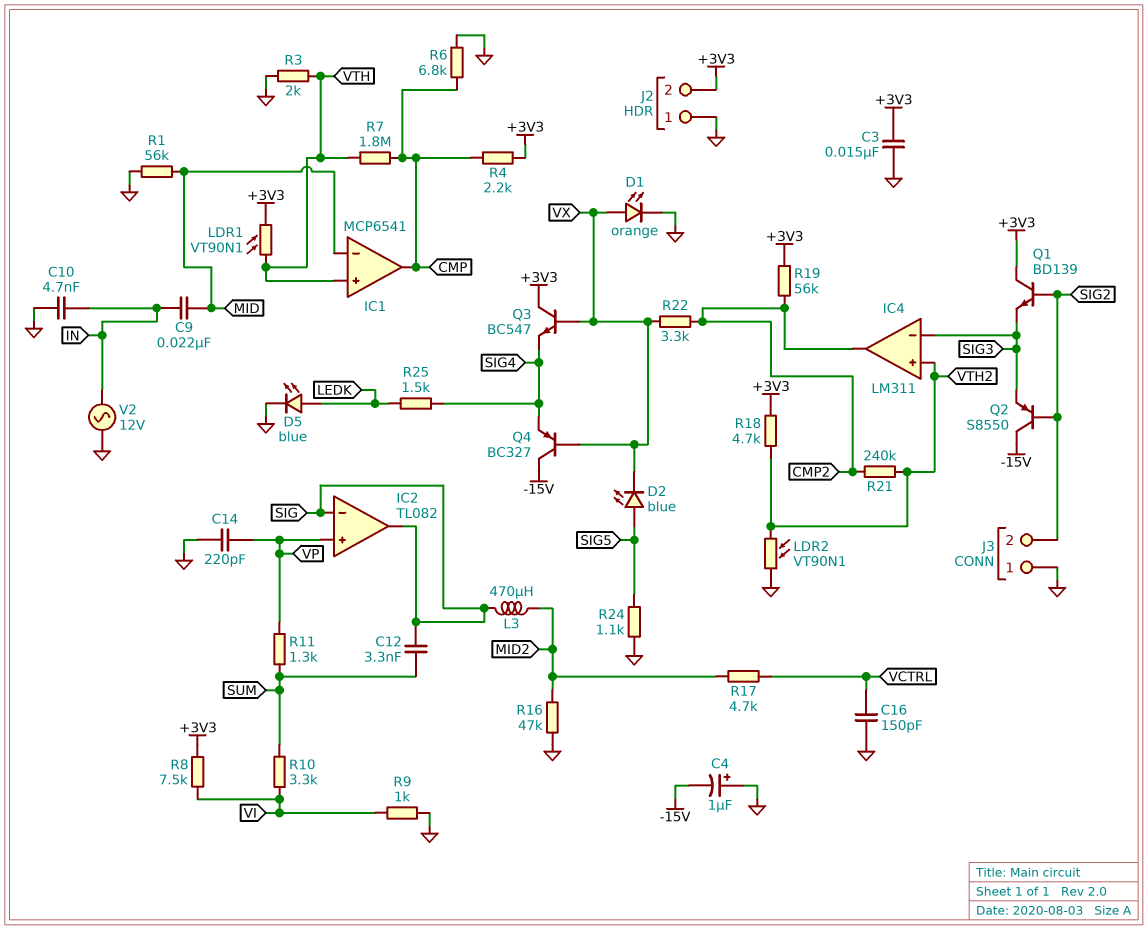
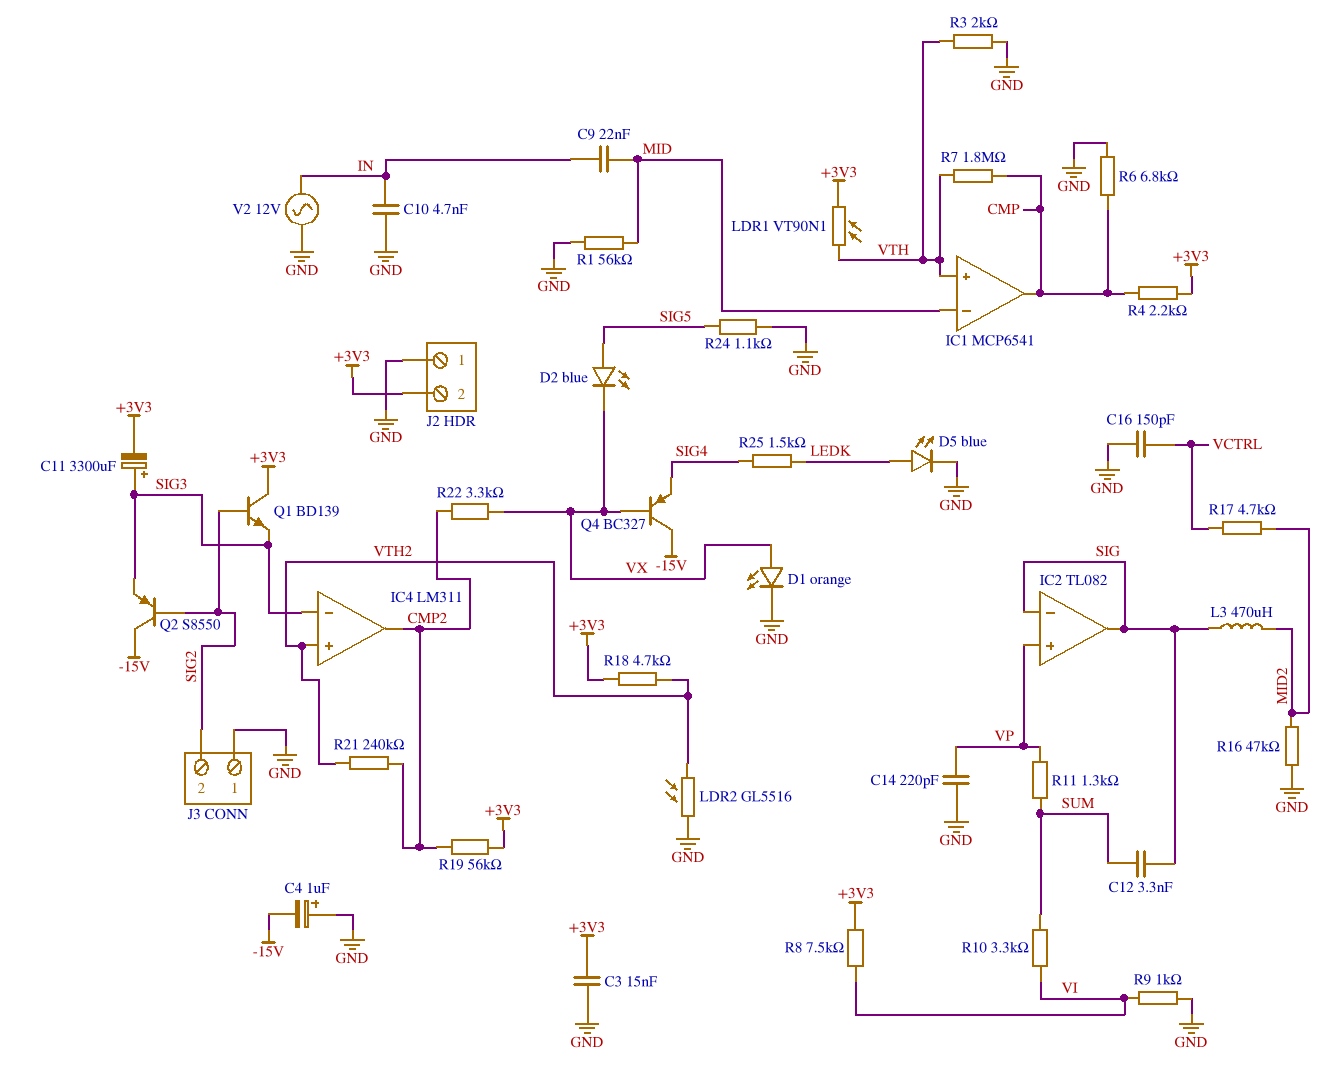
C11: none -> 3300uF (plus SIG3, minus +3V3)
LDR2: VT90N1 (GND, VTH2) -> GL5516 (GND, VTH2)
Q3: NPN BC547 (B VX, C +3V3, E SIG4) -> none

